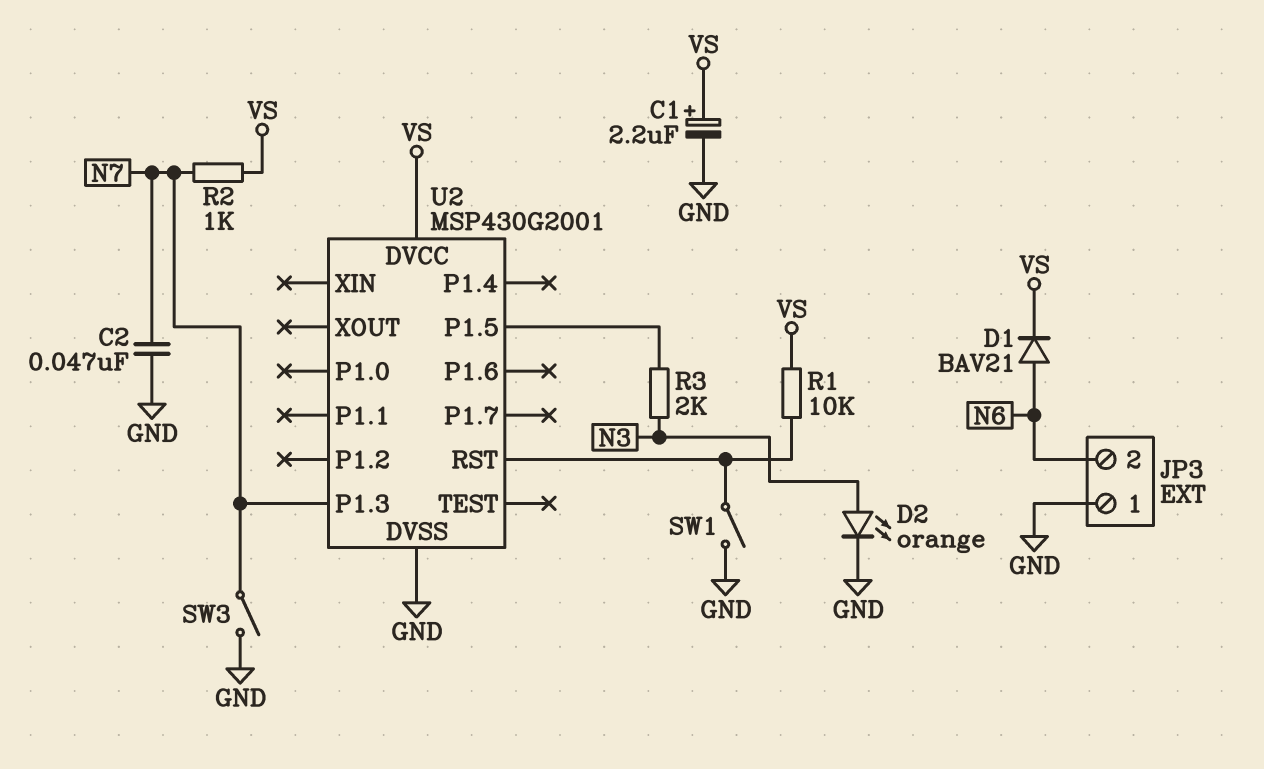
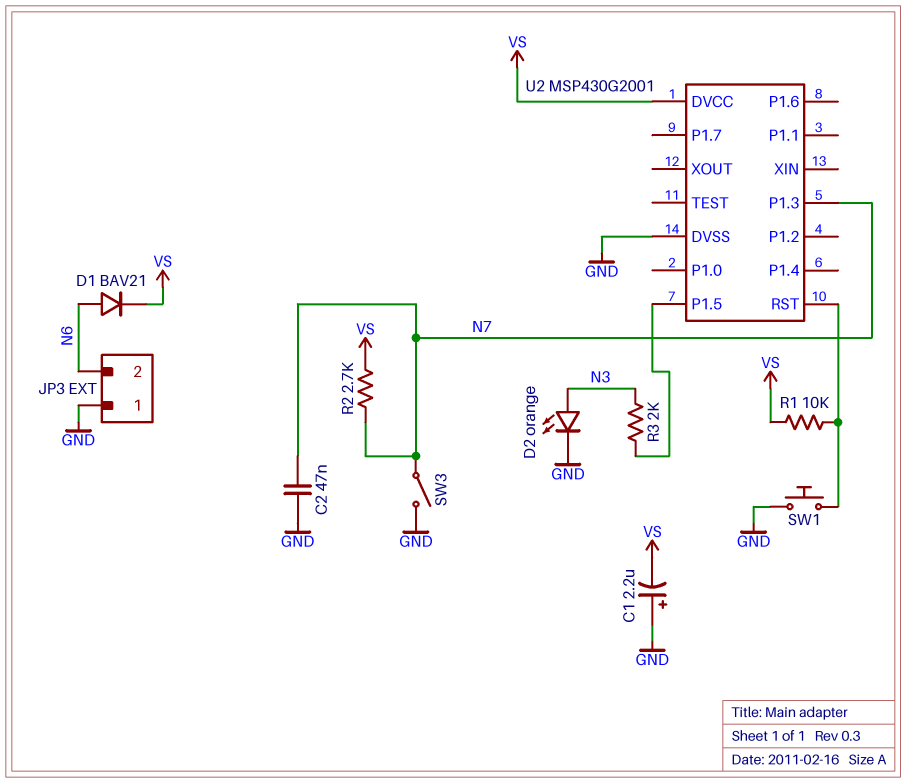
C1: 2.2uF (plus VS, minus GND) -> 2.2uF (plus GND, minus VS)
R2: 1k (N7, VS) -> 2.7k (N7, VS)
SW1: switch (GND, U2/RST) -> button (GND, U2/RST)

